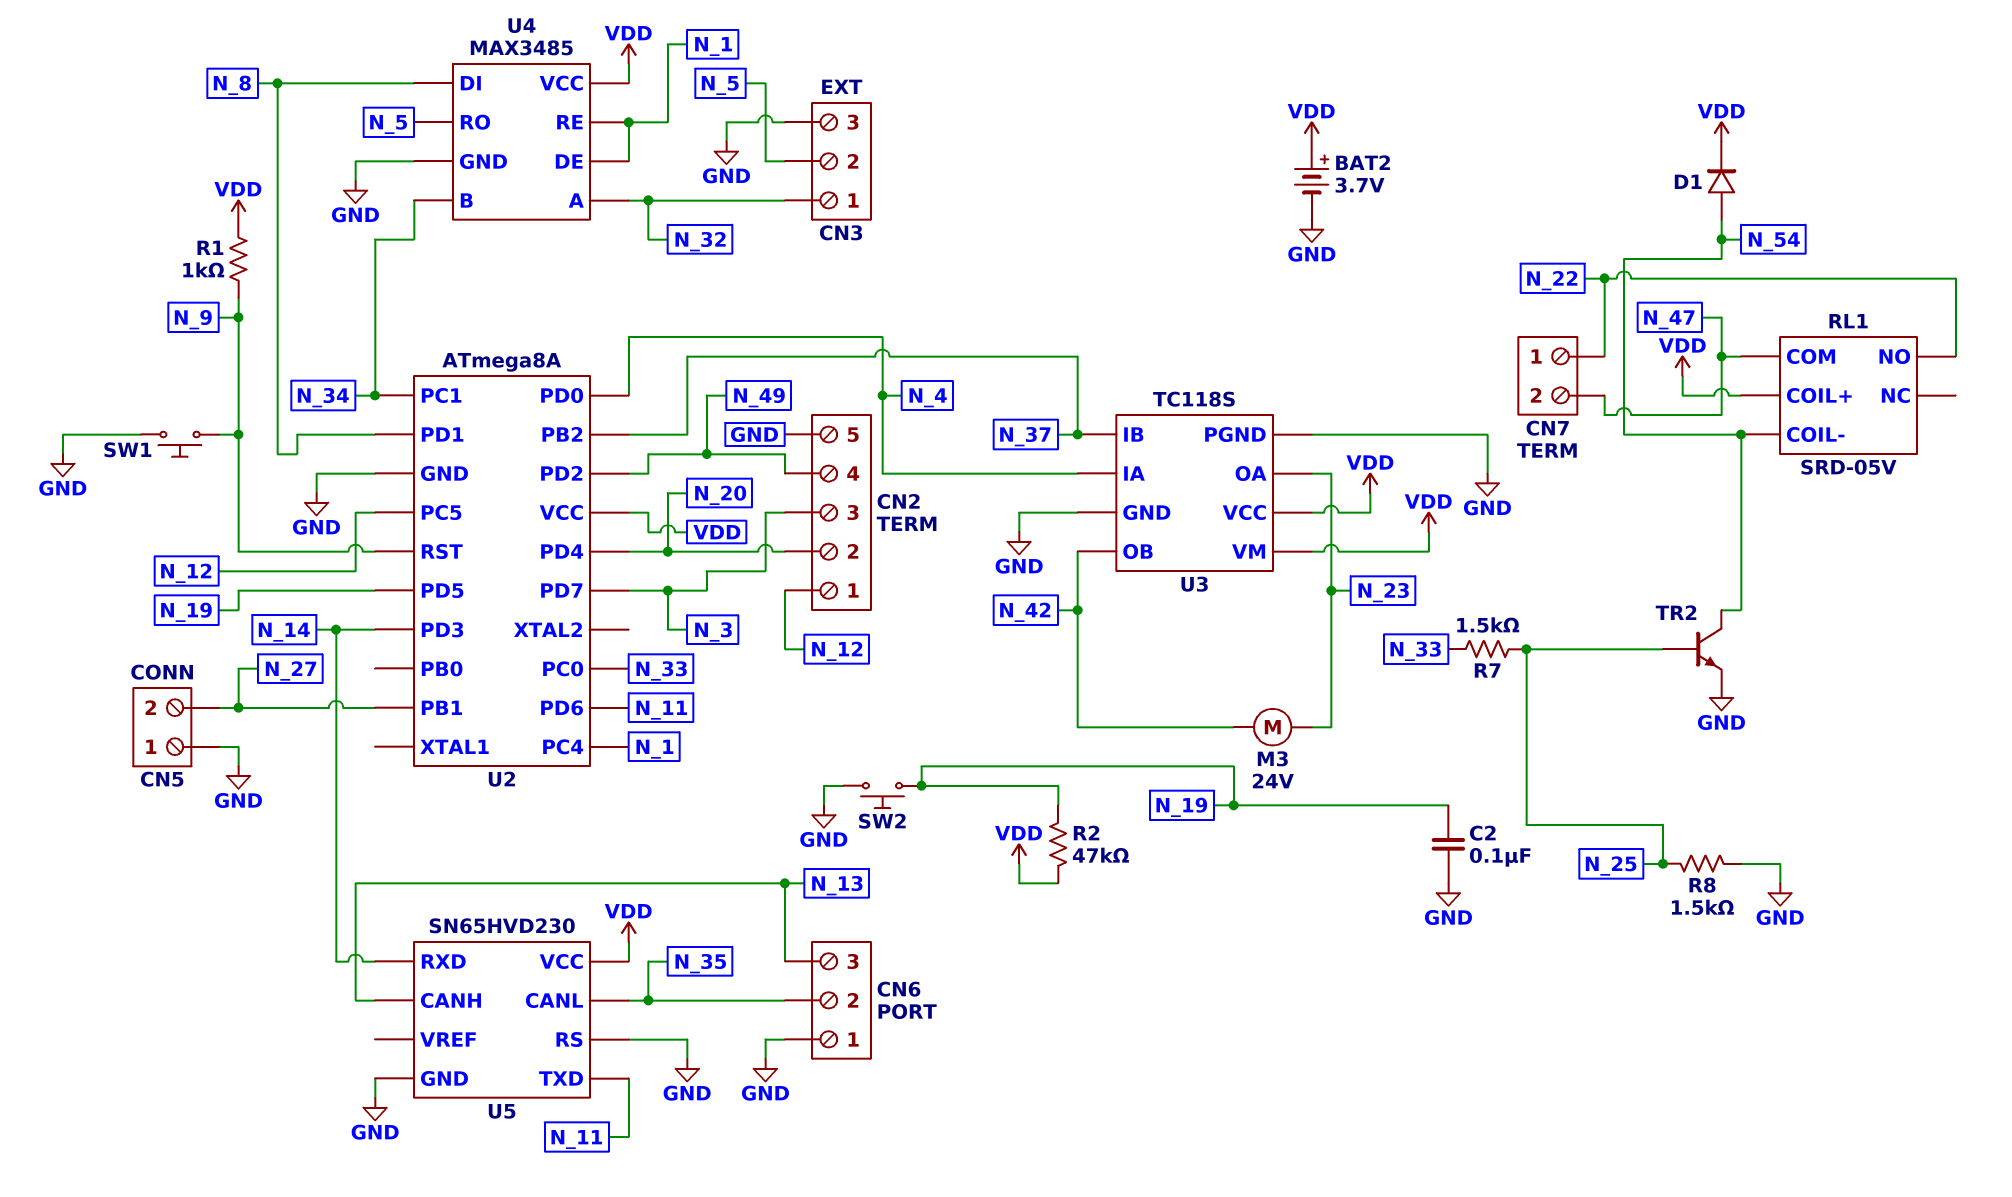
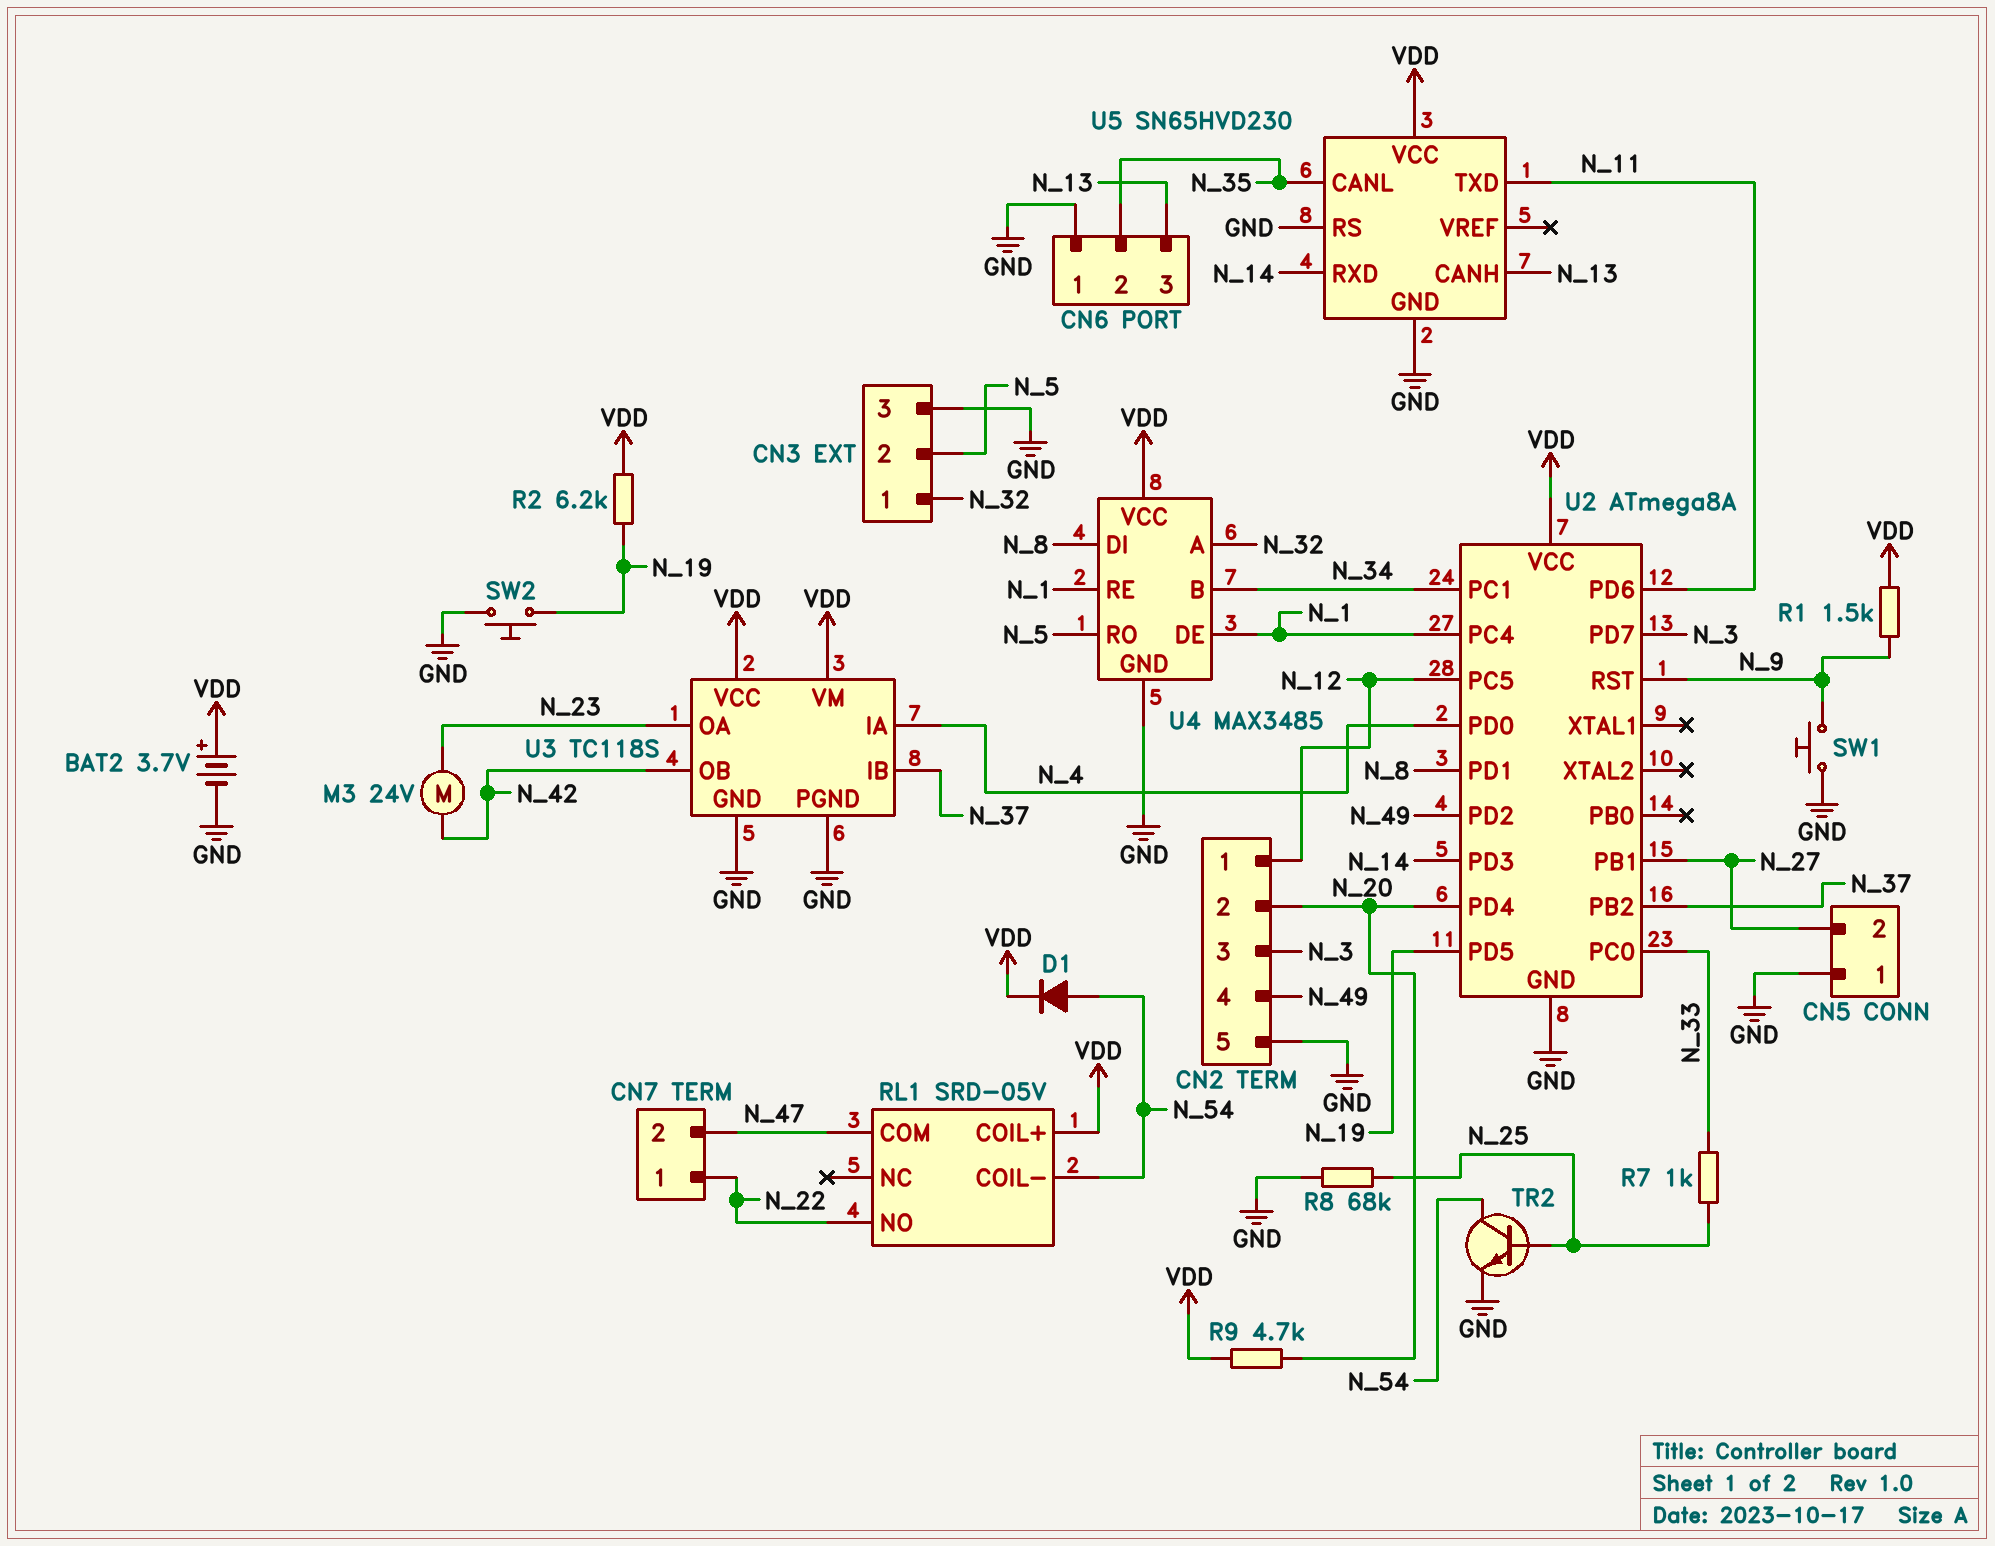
C2: 100nF (GND, N_19) -> none
R1: 1k (N_9, VDD) -> 1.5k (N_9, VDD)
R2: 47k (N_19, VDD) -> 6.2k (N_19, VDD)
R7: 1.5k (N_25, N_33) -> 1k (N_25, N_33)
R8: 1.5k (GND, N_25) -> 68k (GND, N_25)
R9: none -> 4.7k (N_20, VDD)

